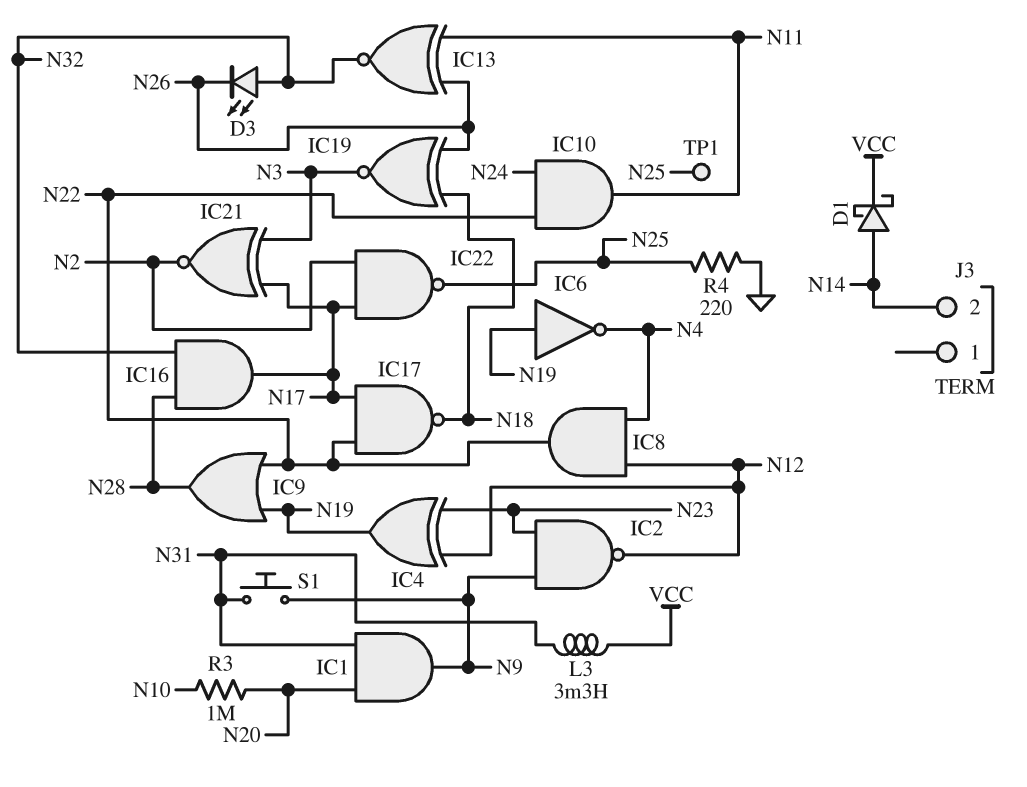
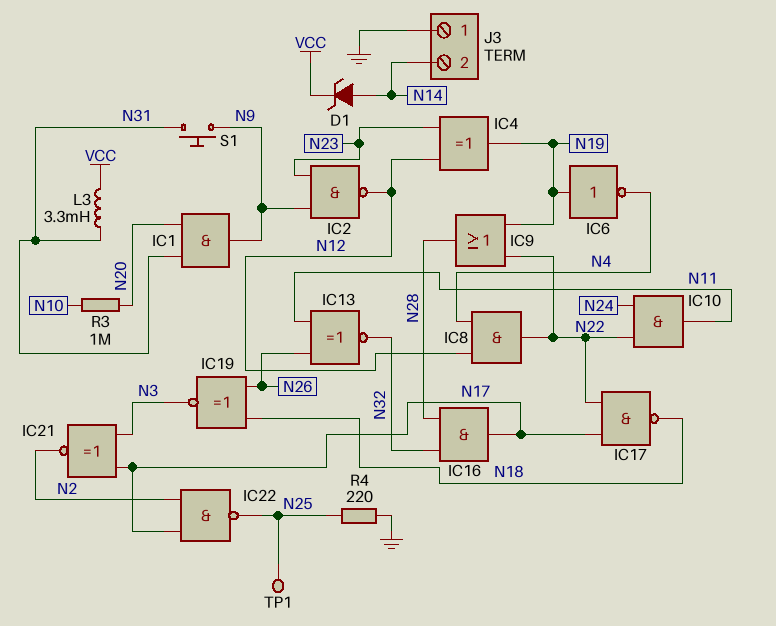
D1: schottky (A N14, K VCC) -> zener (A N14, K VCC)
D3: LED (A N32, K N26) -> none
J3 pin 1: none -> GND

